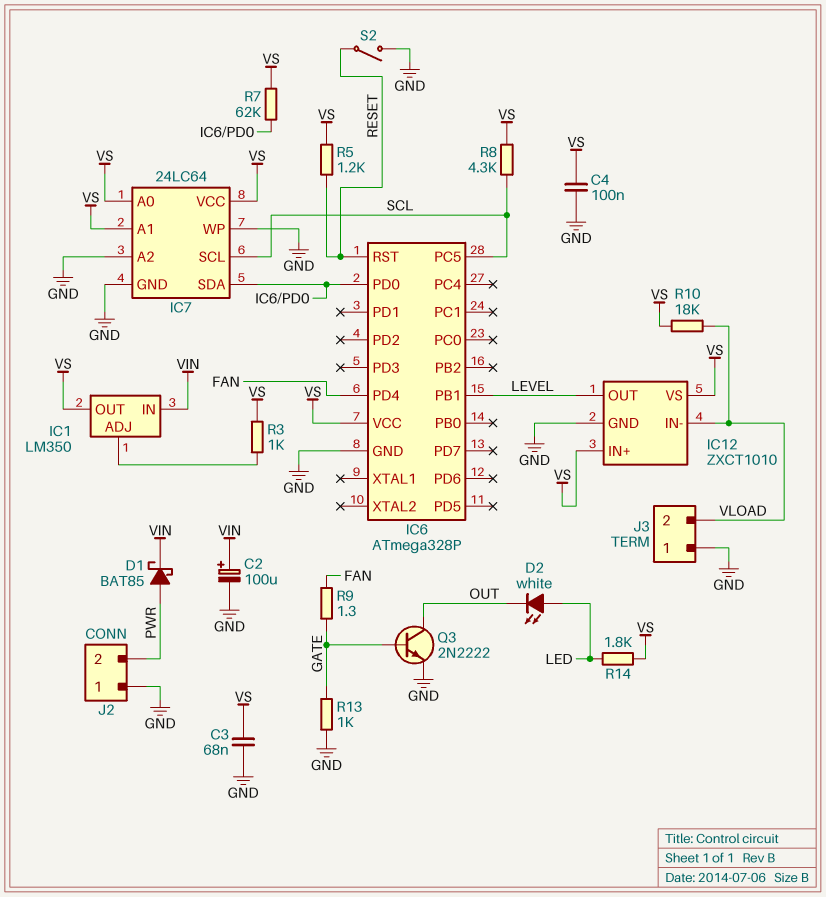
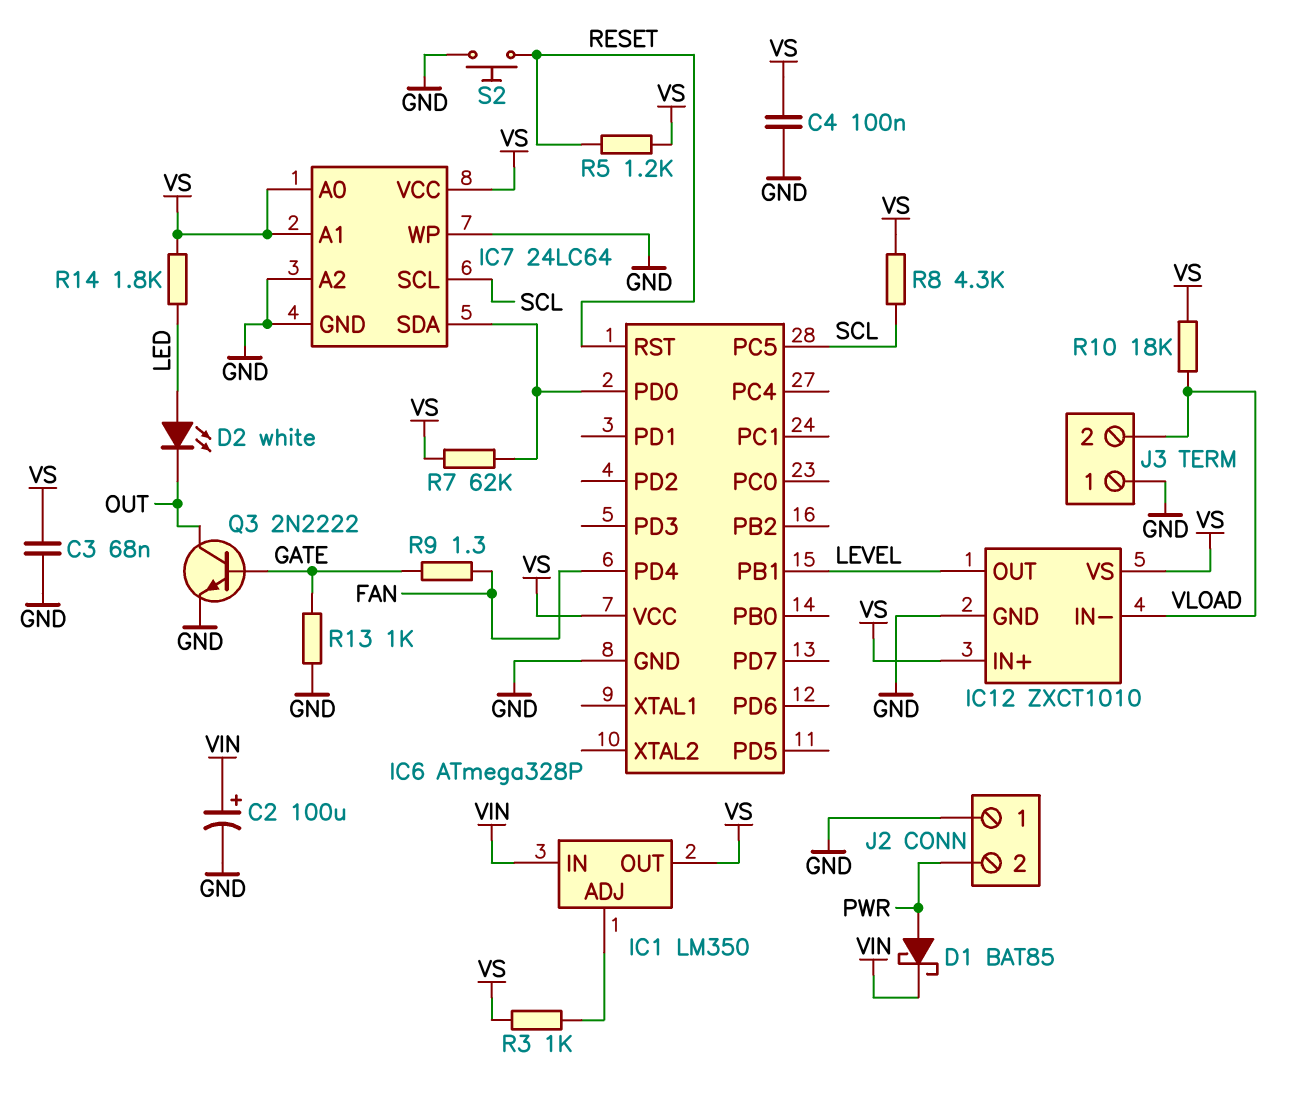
S2: switch (GND, RESET) -> button (GND, RESET)

